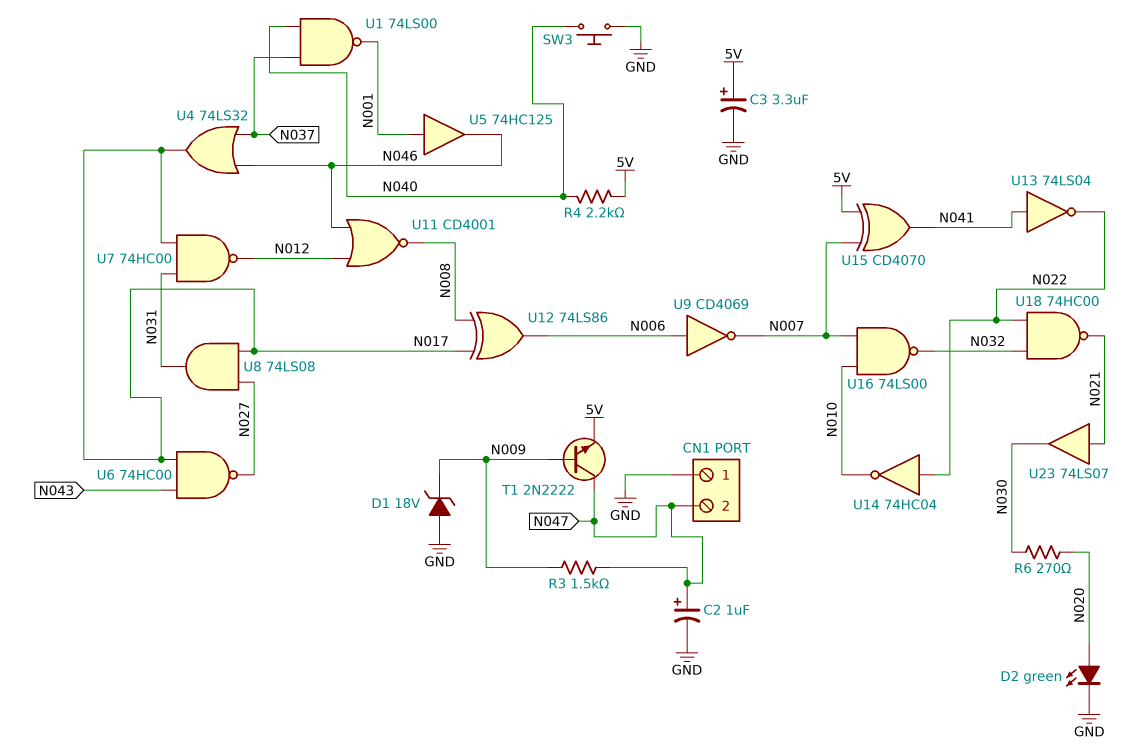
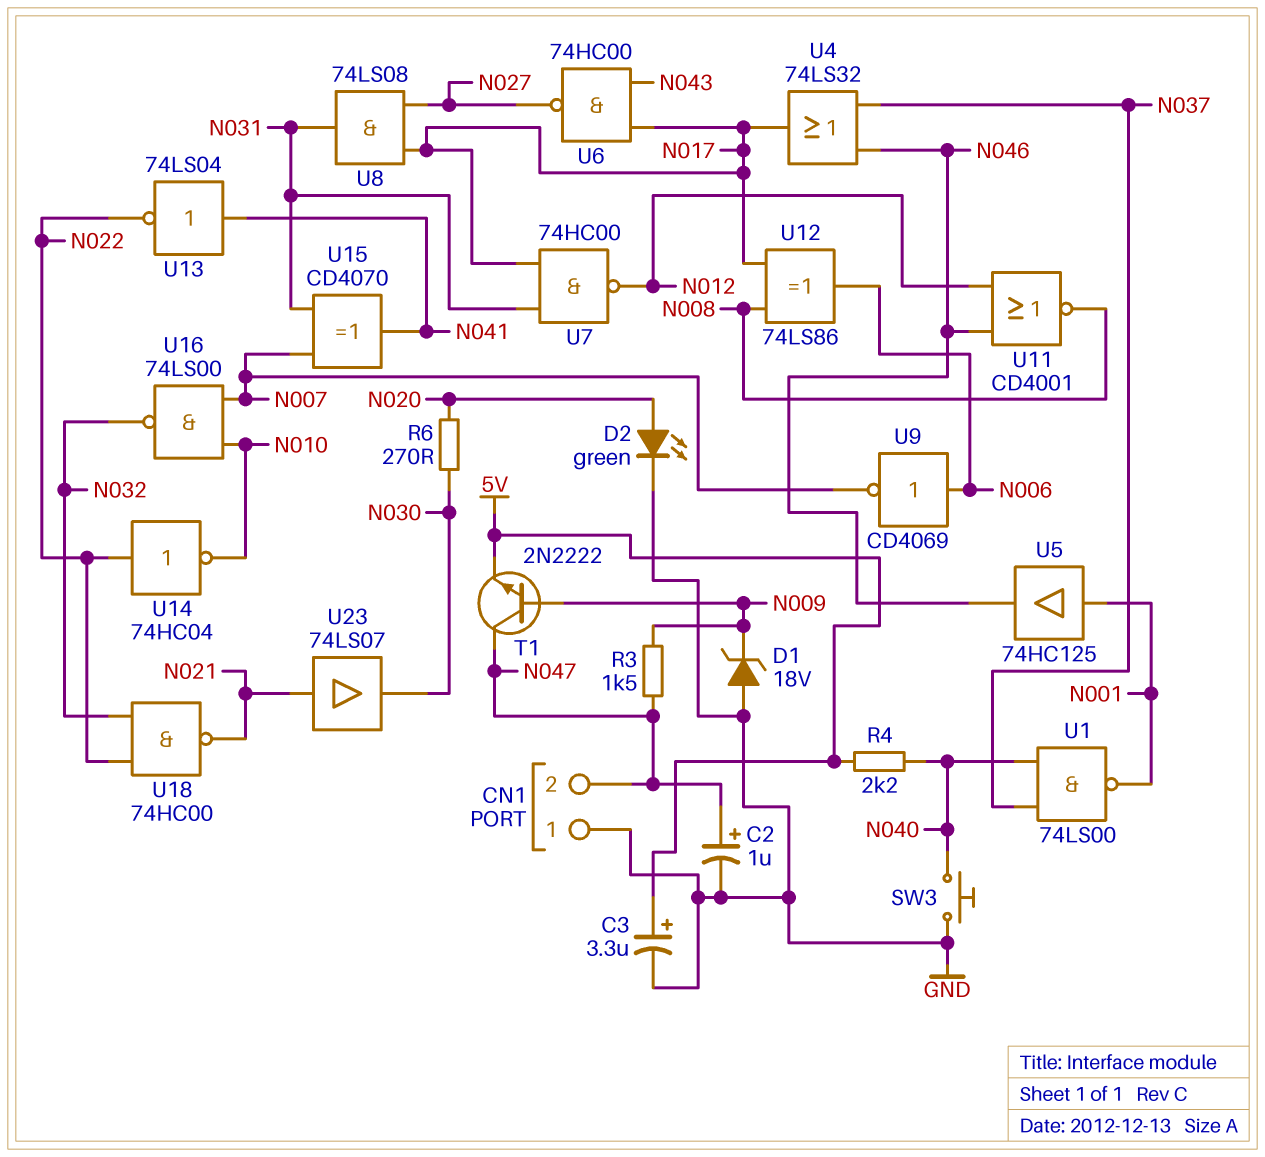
U15: XOR CD4070 (in 5V, in N007, out N041) -> XOR CD4070 (in N007, in N031, out N041)

